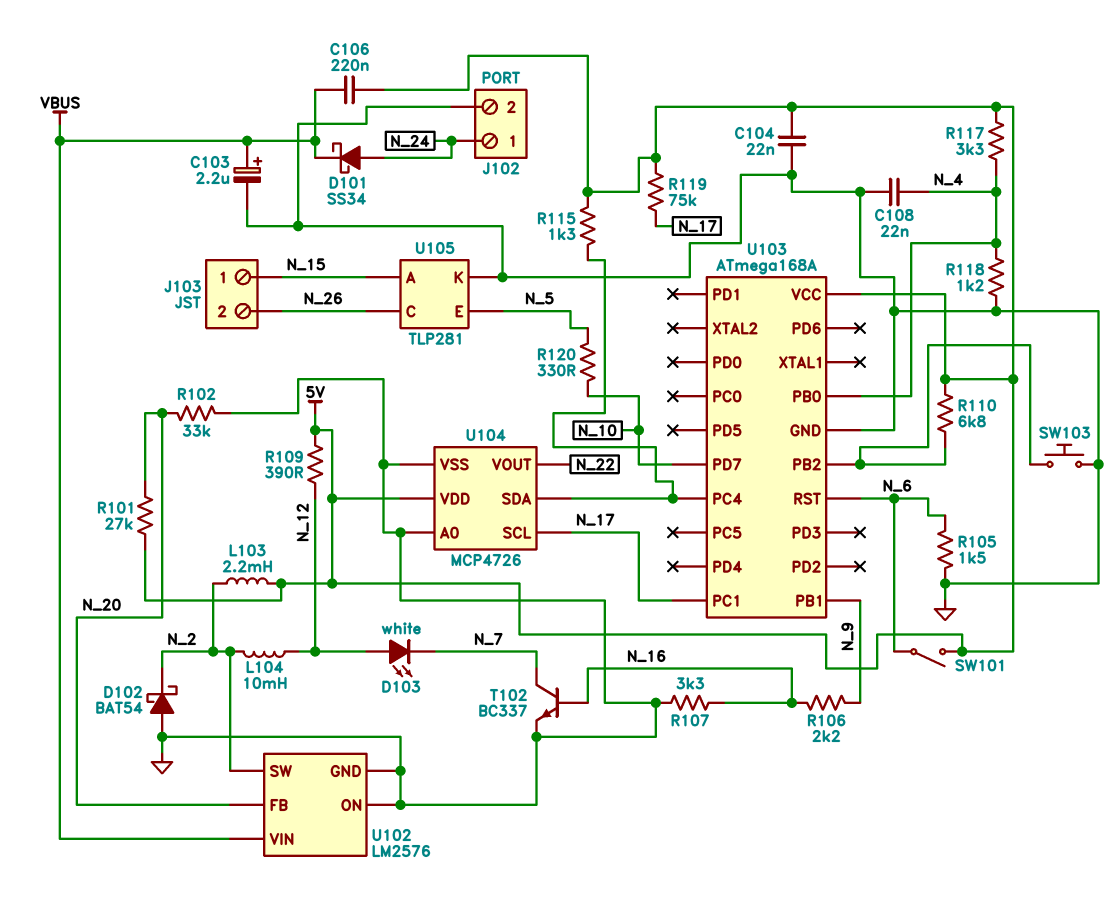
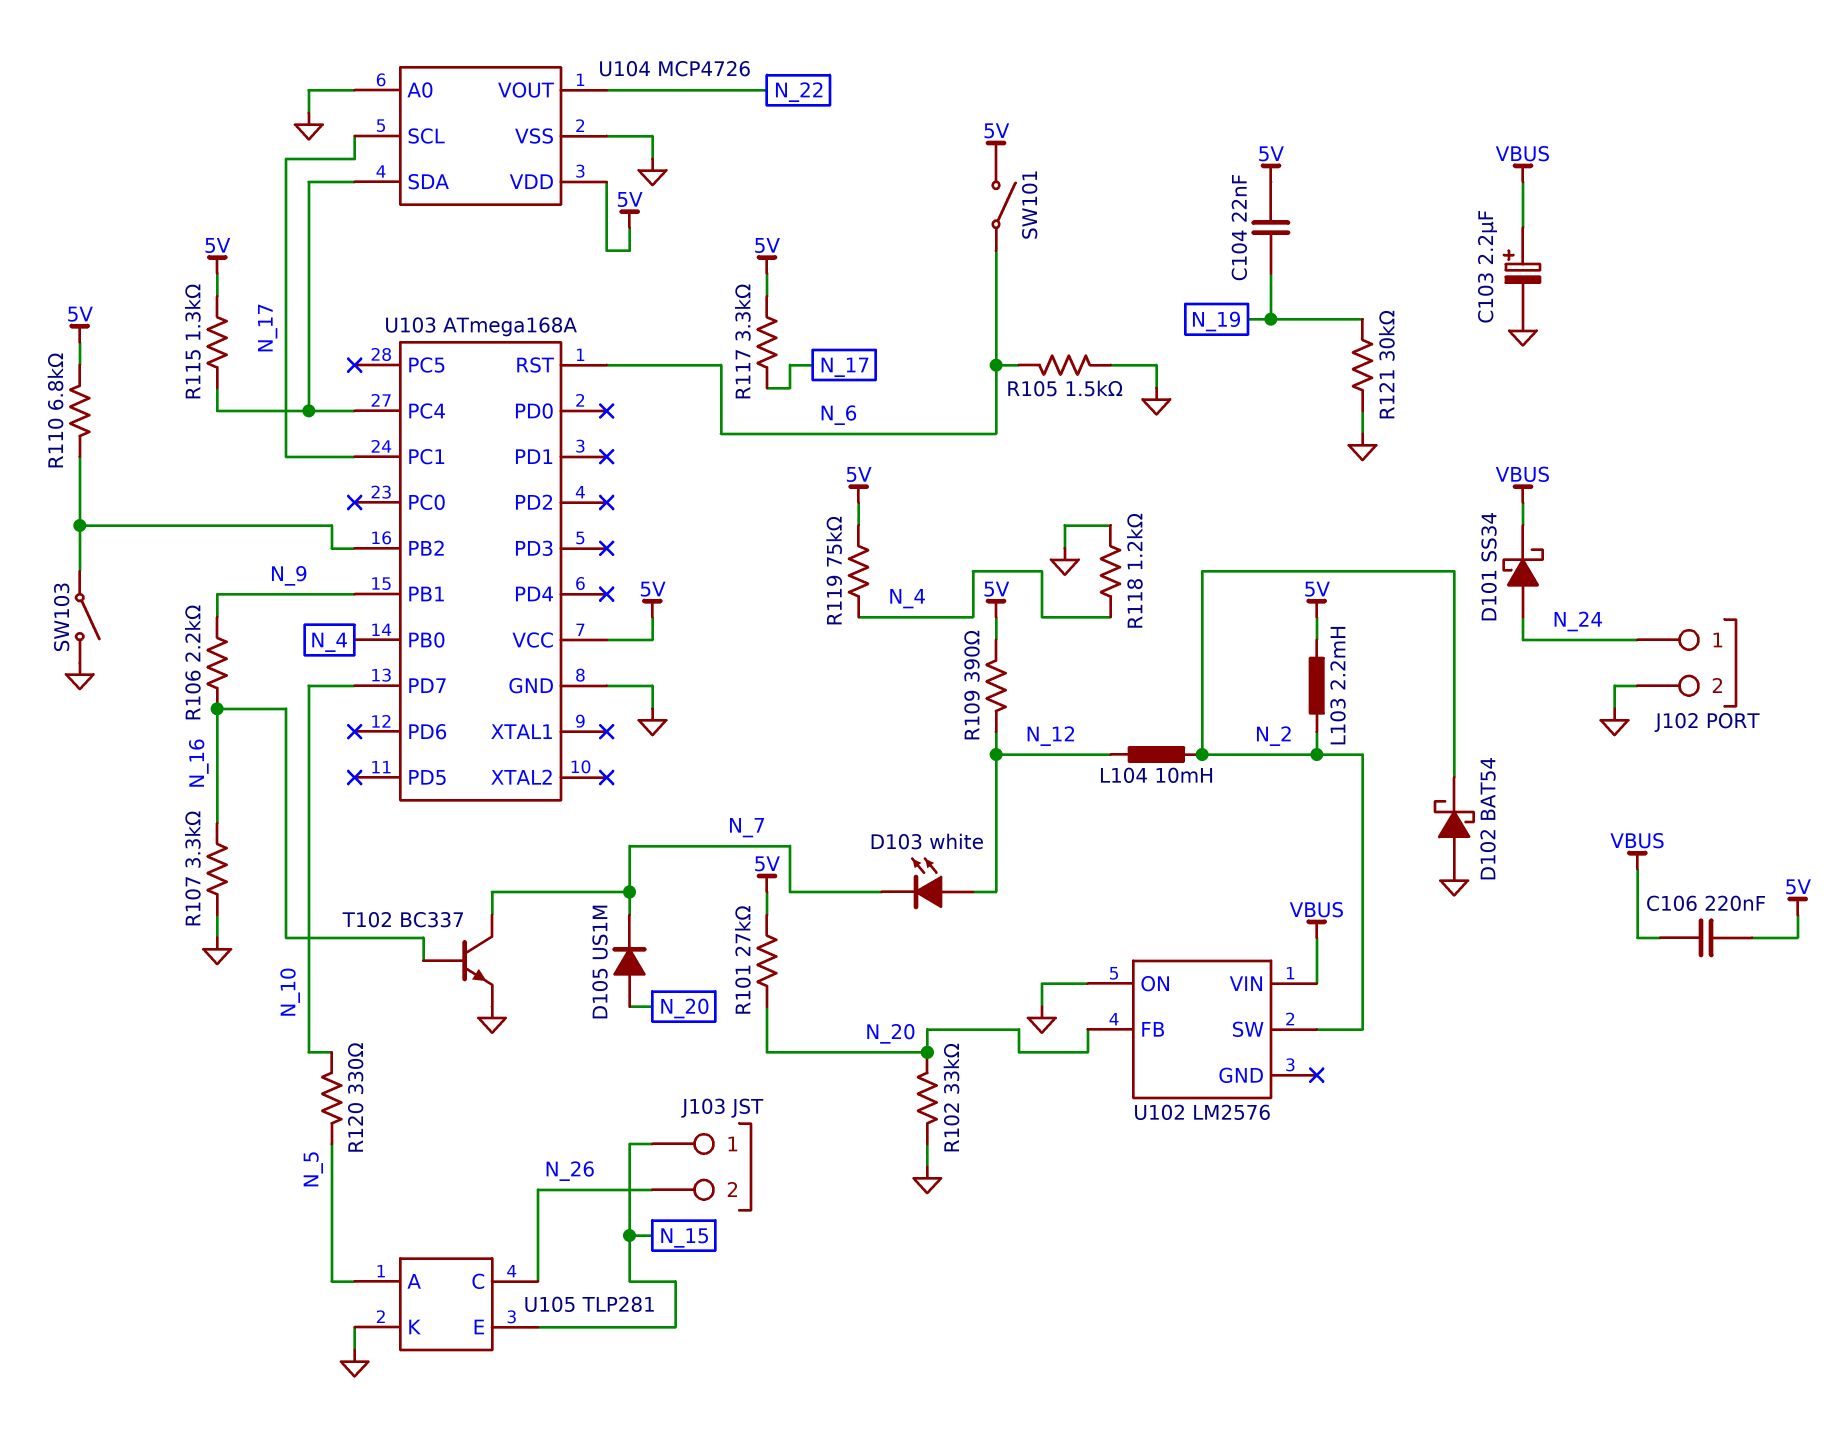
C104: 22nF (5V, GND) -> 22nF (5V, N_19)
C108: 22nF (GND, N_4) -> none
D105: none -> diode US1M (A N_20, K N_7)
R117: 3.3k (5V, N_4) -> 3.3k (5V, N_17)
R119: 75k (5V, N_17) -> 75k (5V, N_4)
R121: none -> 30k (GND, N_19)
SW103: button (GND, U103/PB2) -> switch (GND, U103/PB2)
U102 pin GND: GND -> none
U105 pin A: N_15 -> N_5
U105 pin E: N_5 -> N_15

